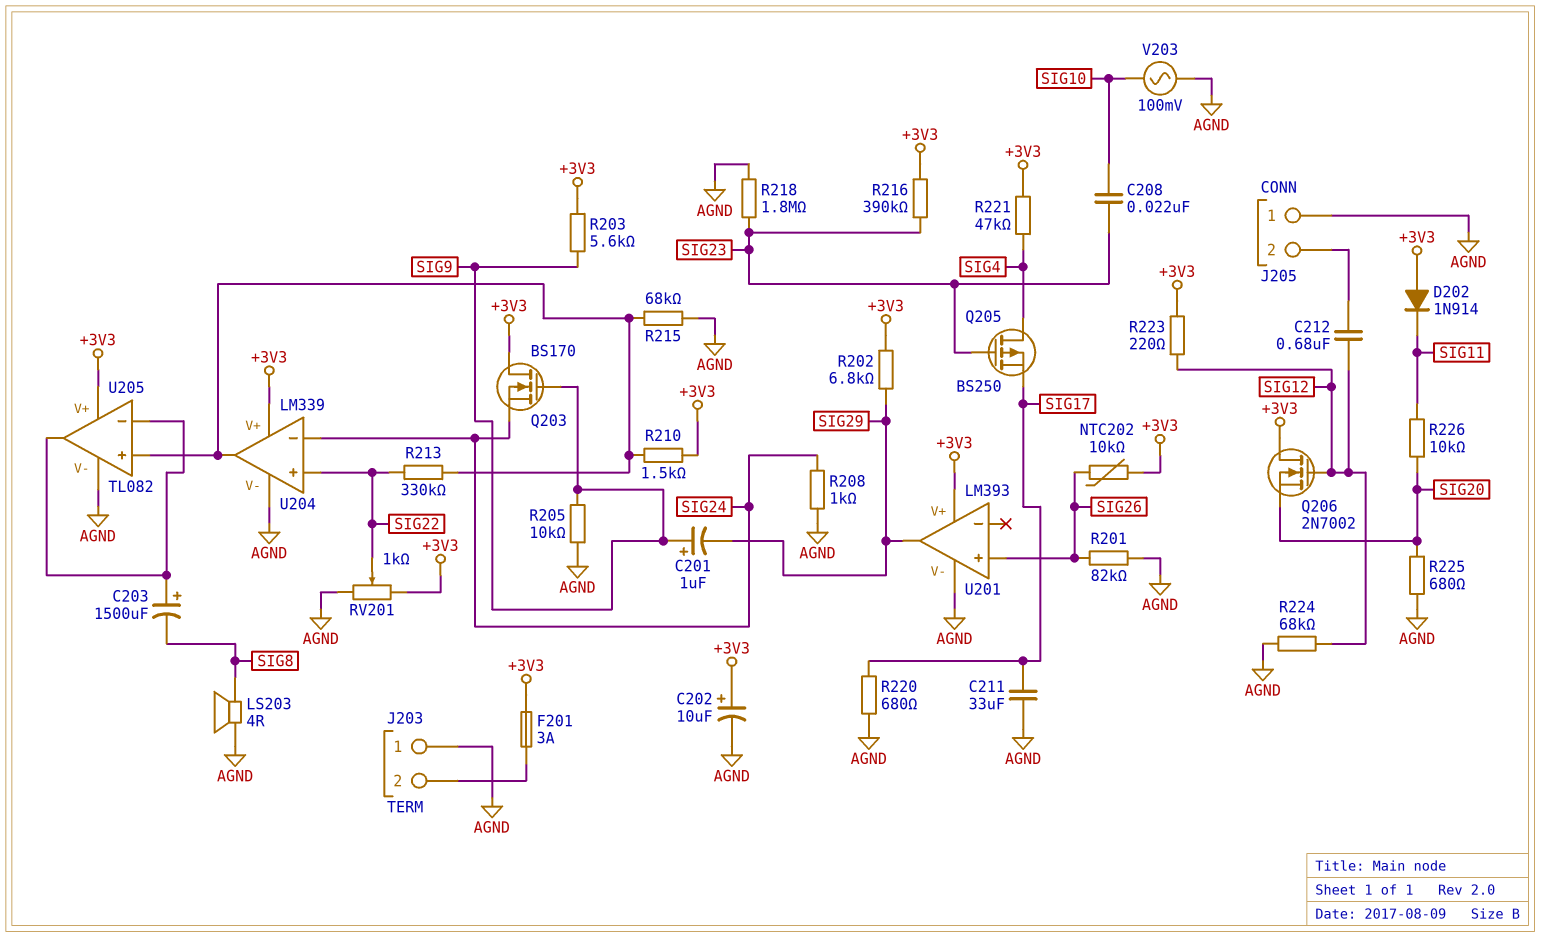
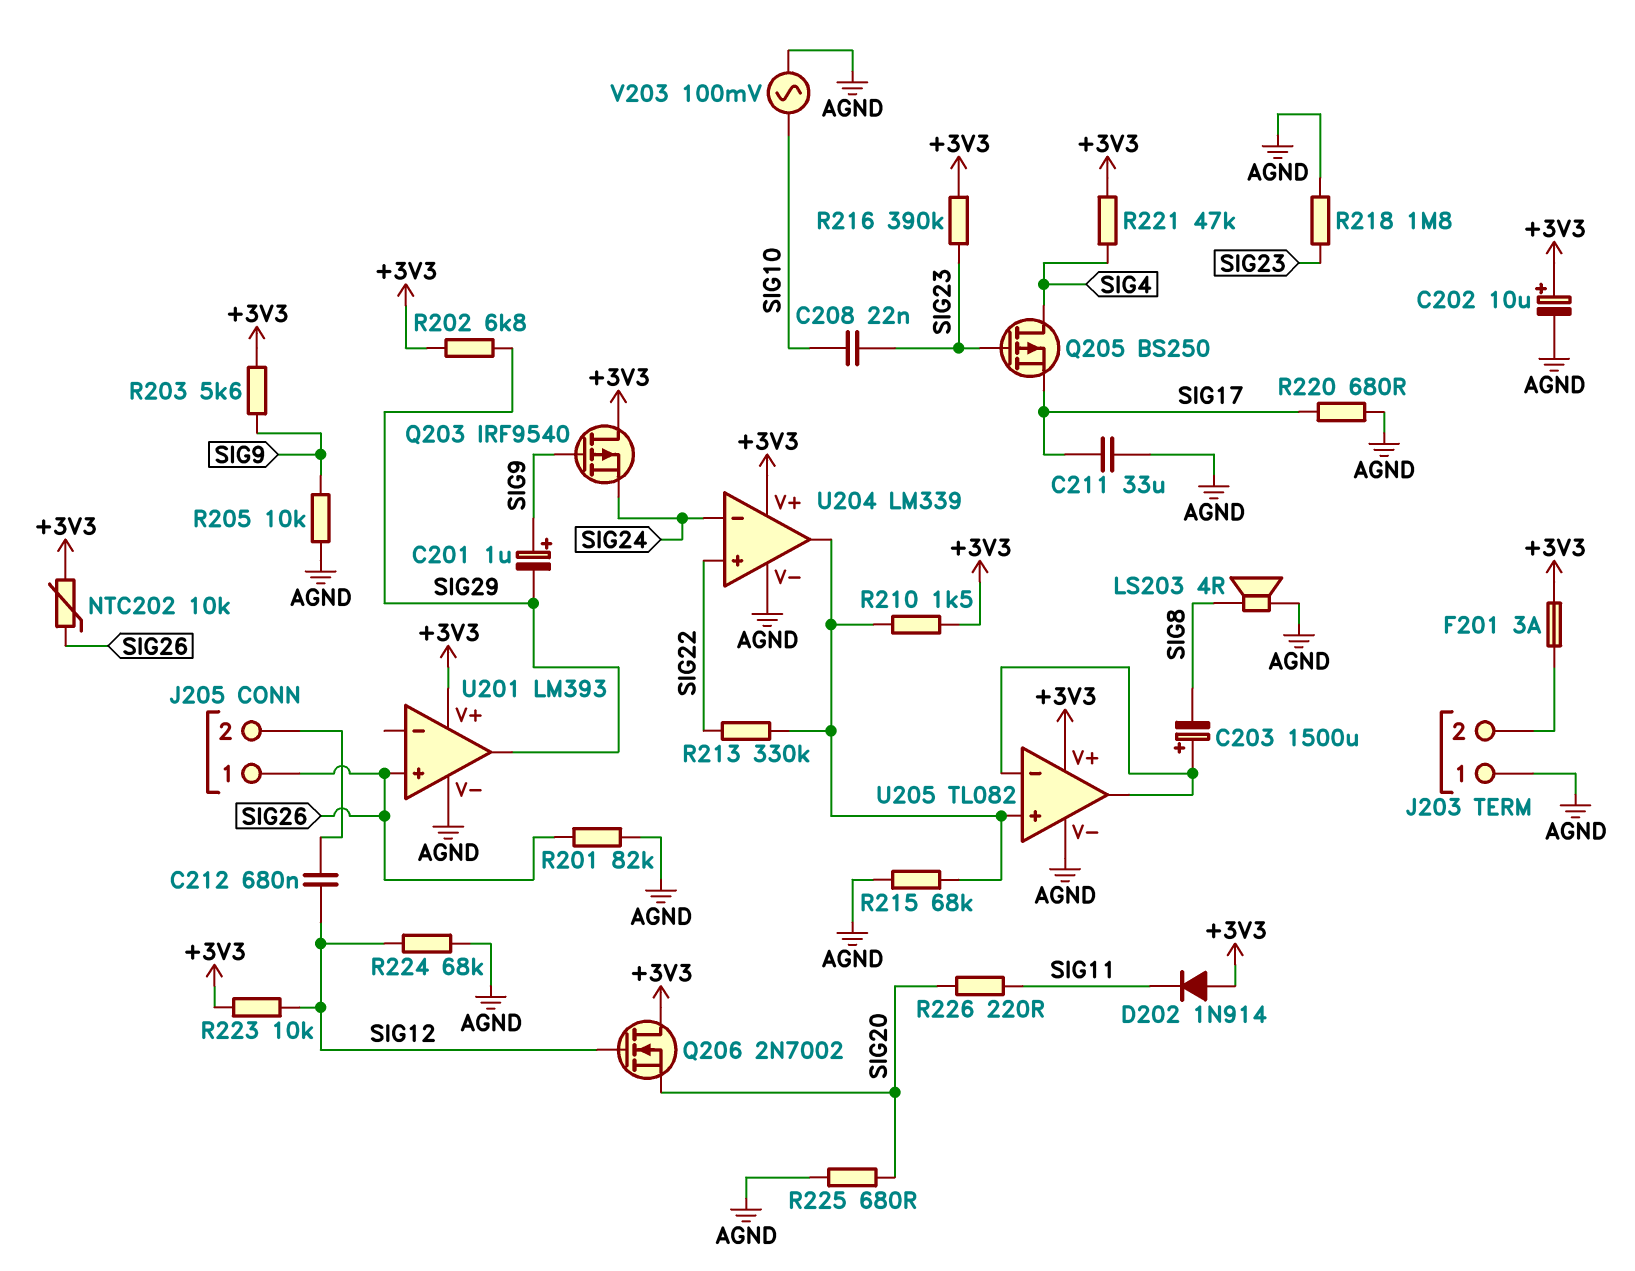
J205 pin 1: AGND -> SIG26
Q203: NMOS BS170 (G SIG9, D +3V3, S SIG24) -> PMOS IRF9540 (G SIG9, D +3V3, S SIG24)
R208: 1k (AGND, SIG24) -> none
R223: 220 (+3V3, SIG12) -> 10k (+3V3, SIG12)
R226: 10k (SIG11, SIG20) -> 220 (SIG11, SIG20)
RV201: 1k (+3V3, AGND, wiper SIG22) -> none

